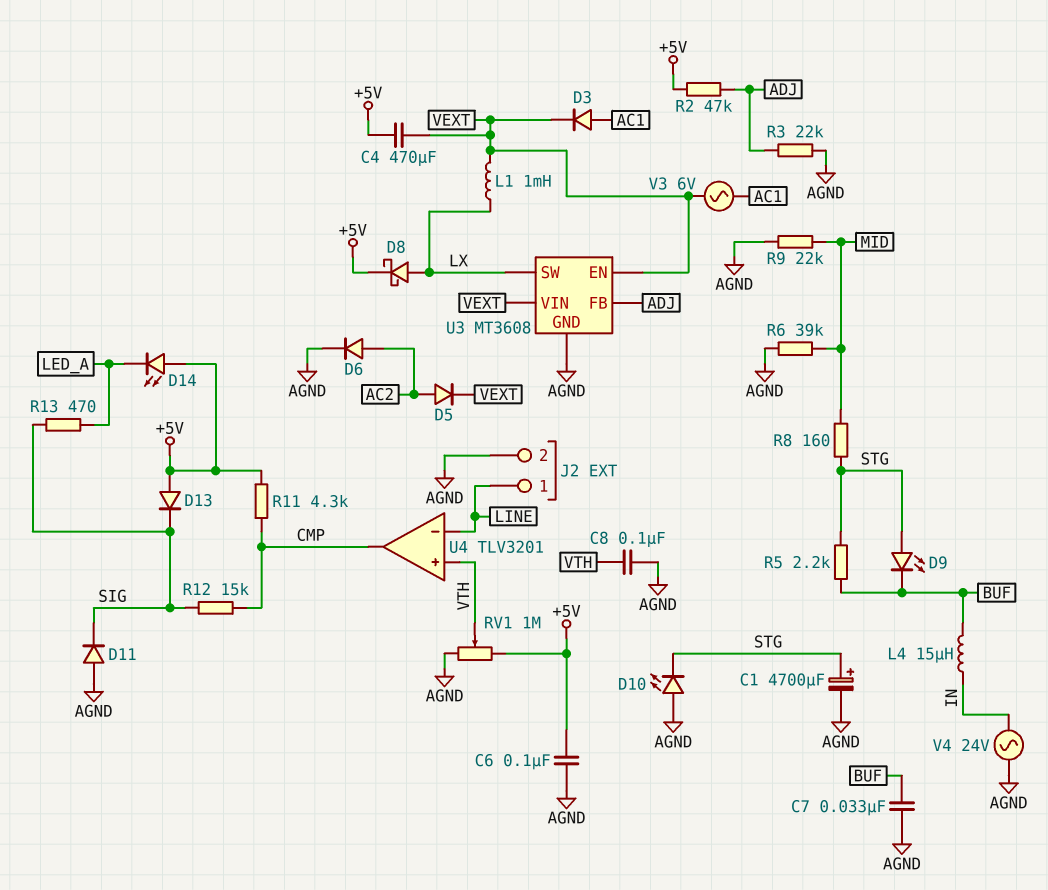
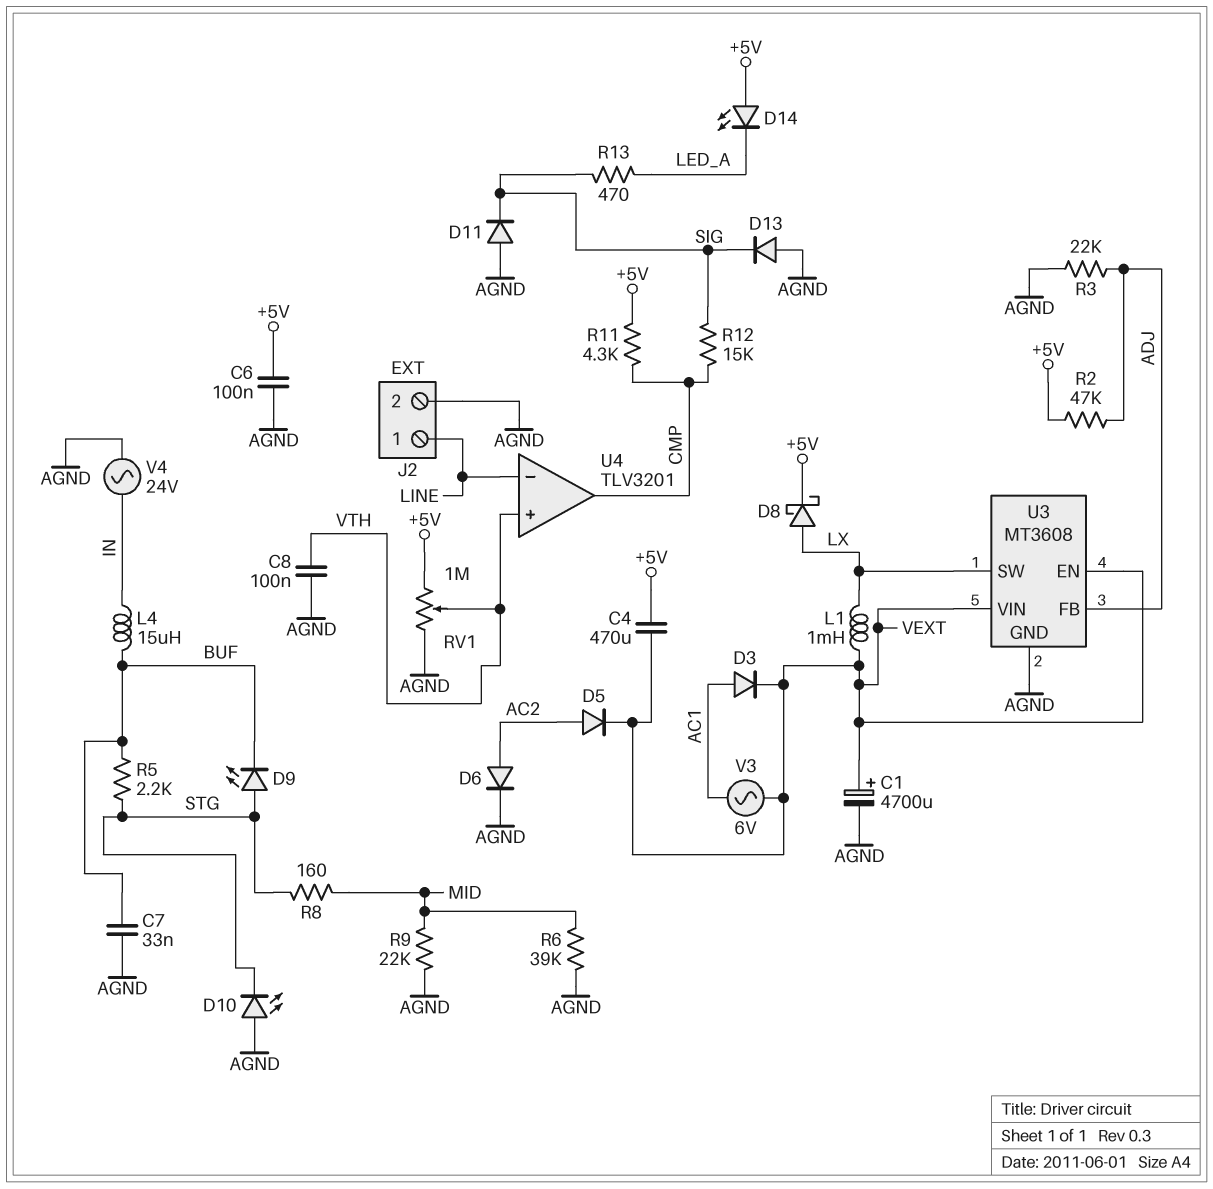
C1: 4700uF (plus STG, minus AGND) -> 4700uF (plus VEXT, minus AGND)
D13: diode (A +5V, K SIG) -> diode (A AGND, K SIG)

